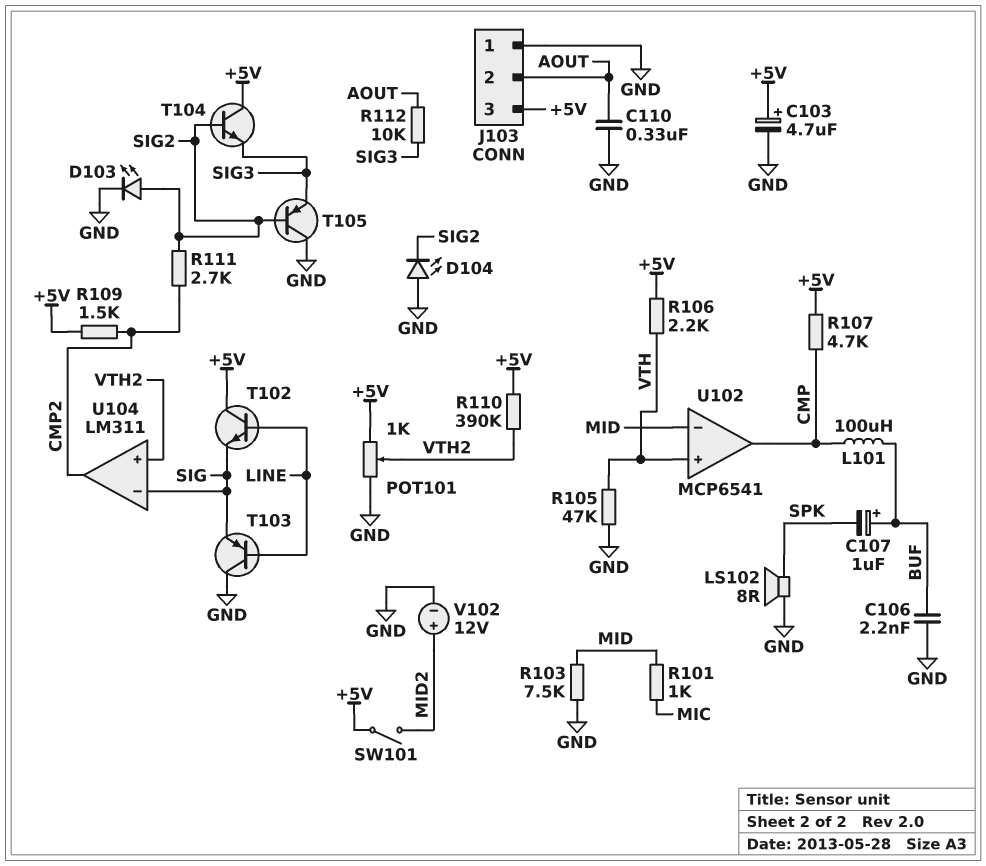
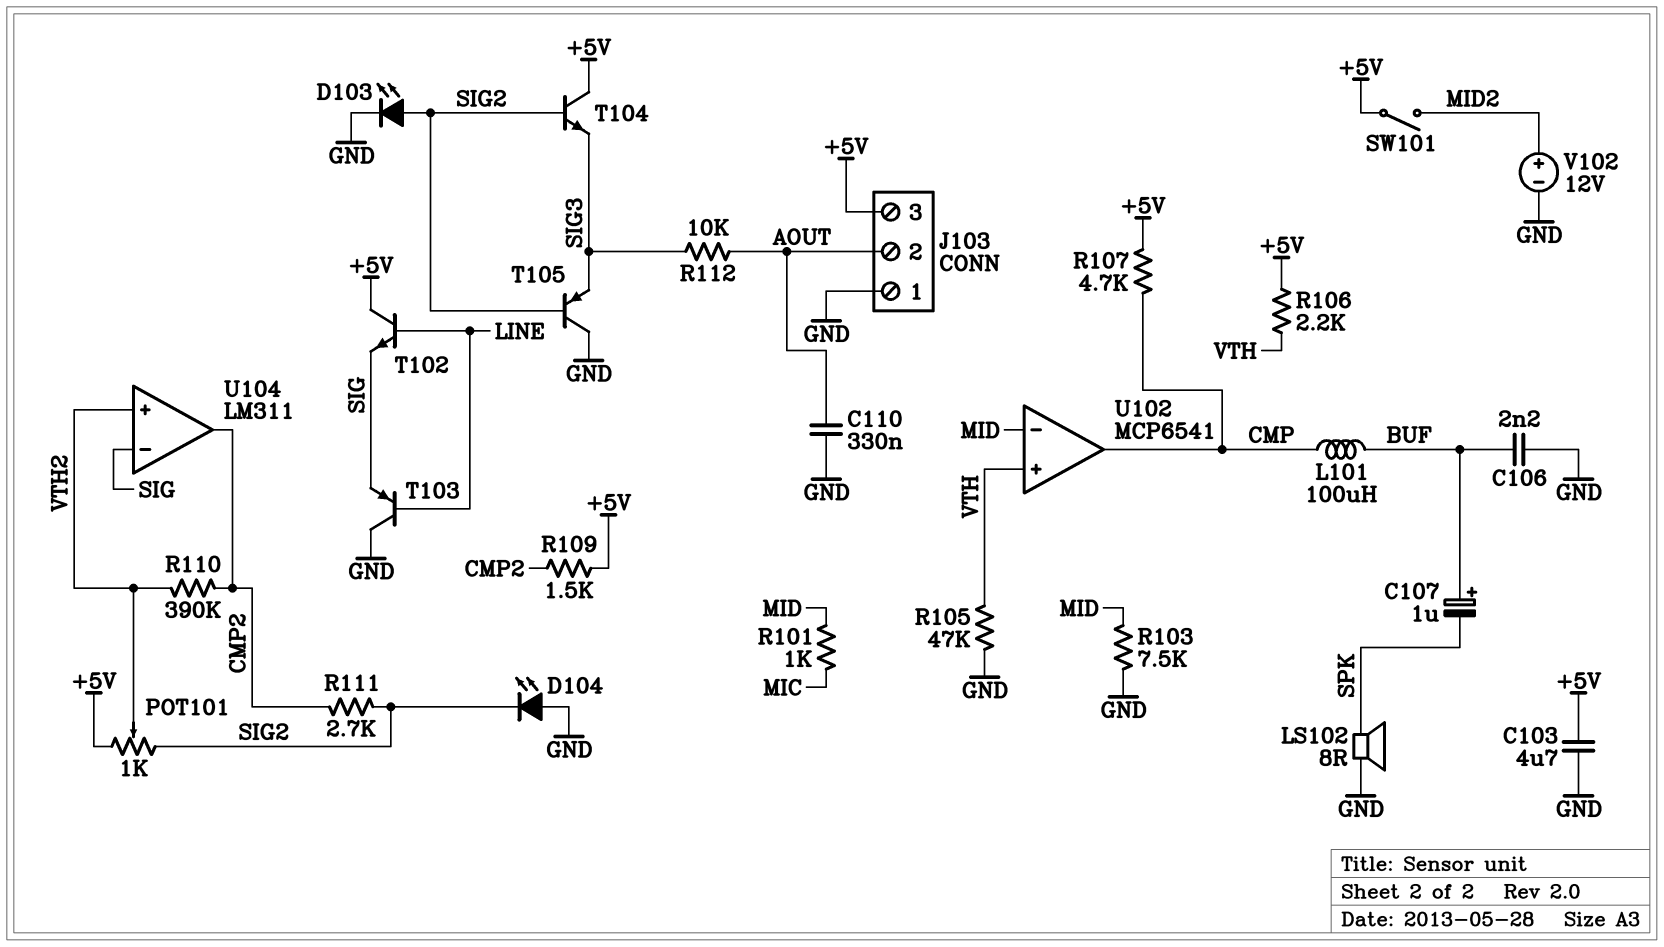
C103: 4.7uF (plus +5V, minus GND) -> 4.7uF (+5V, GND)
POT101: 1k (+5V, GND, wiper VTH2) -> 1k (+5V, SIG2, wiper VTH2)
R110: 390k (+5V, VTH2) -> 390k (CMP2, VTH2)

